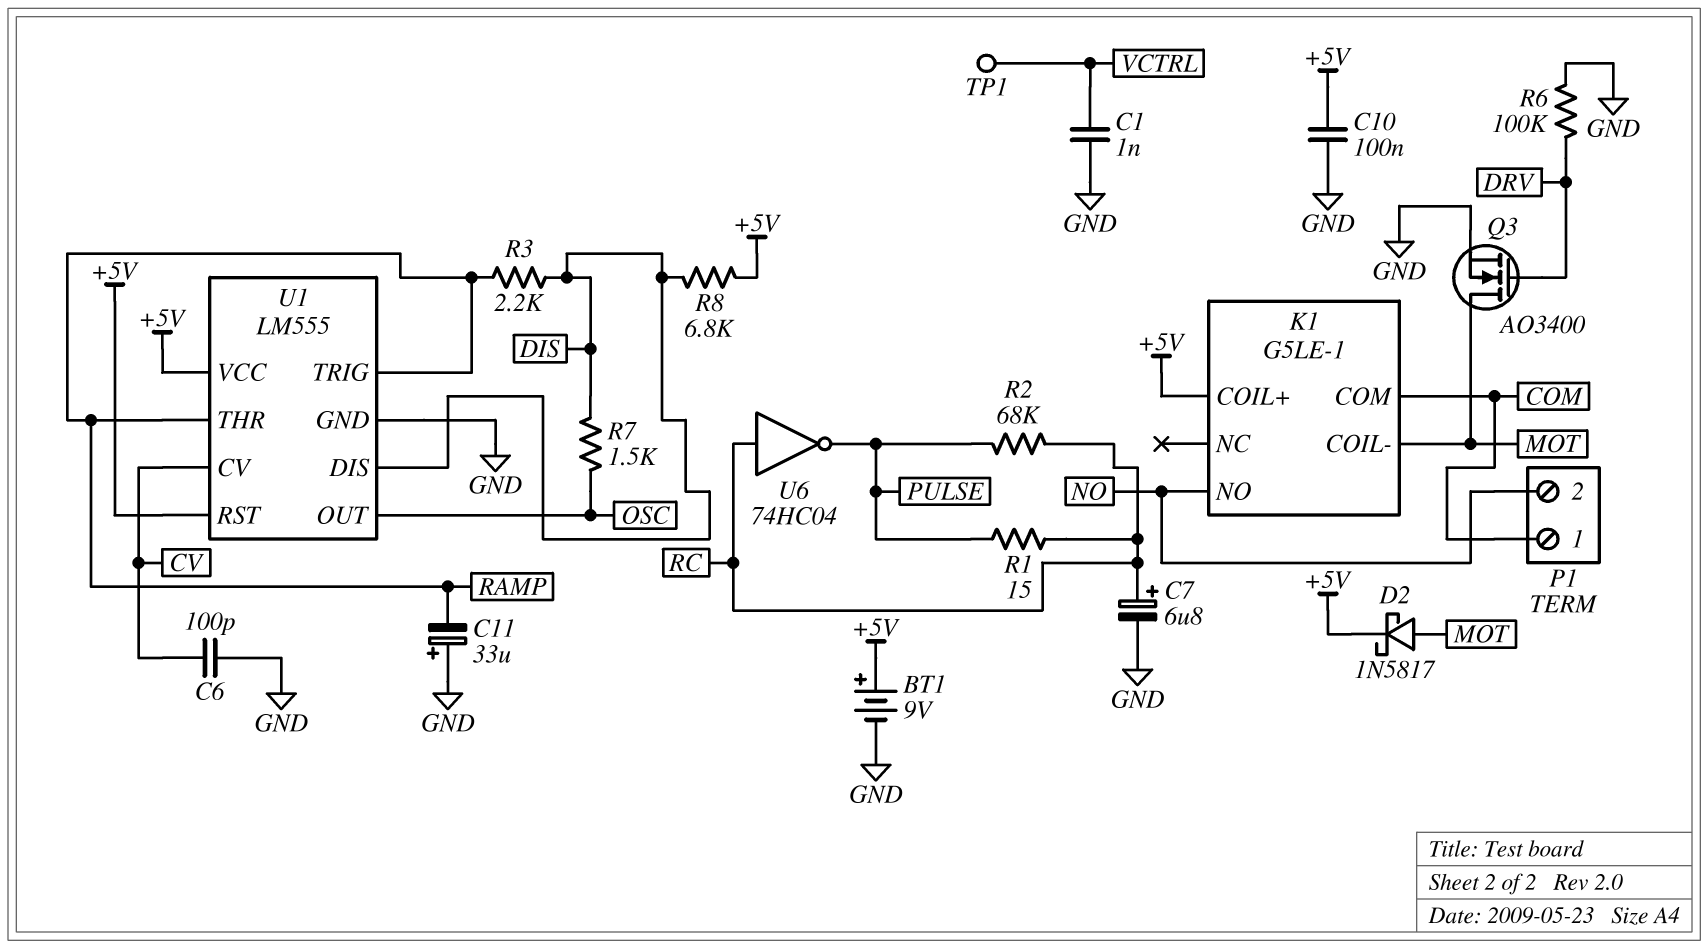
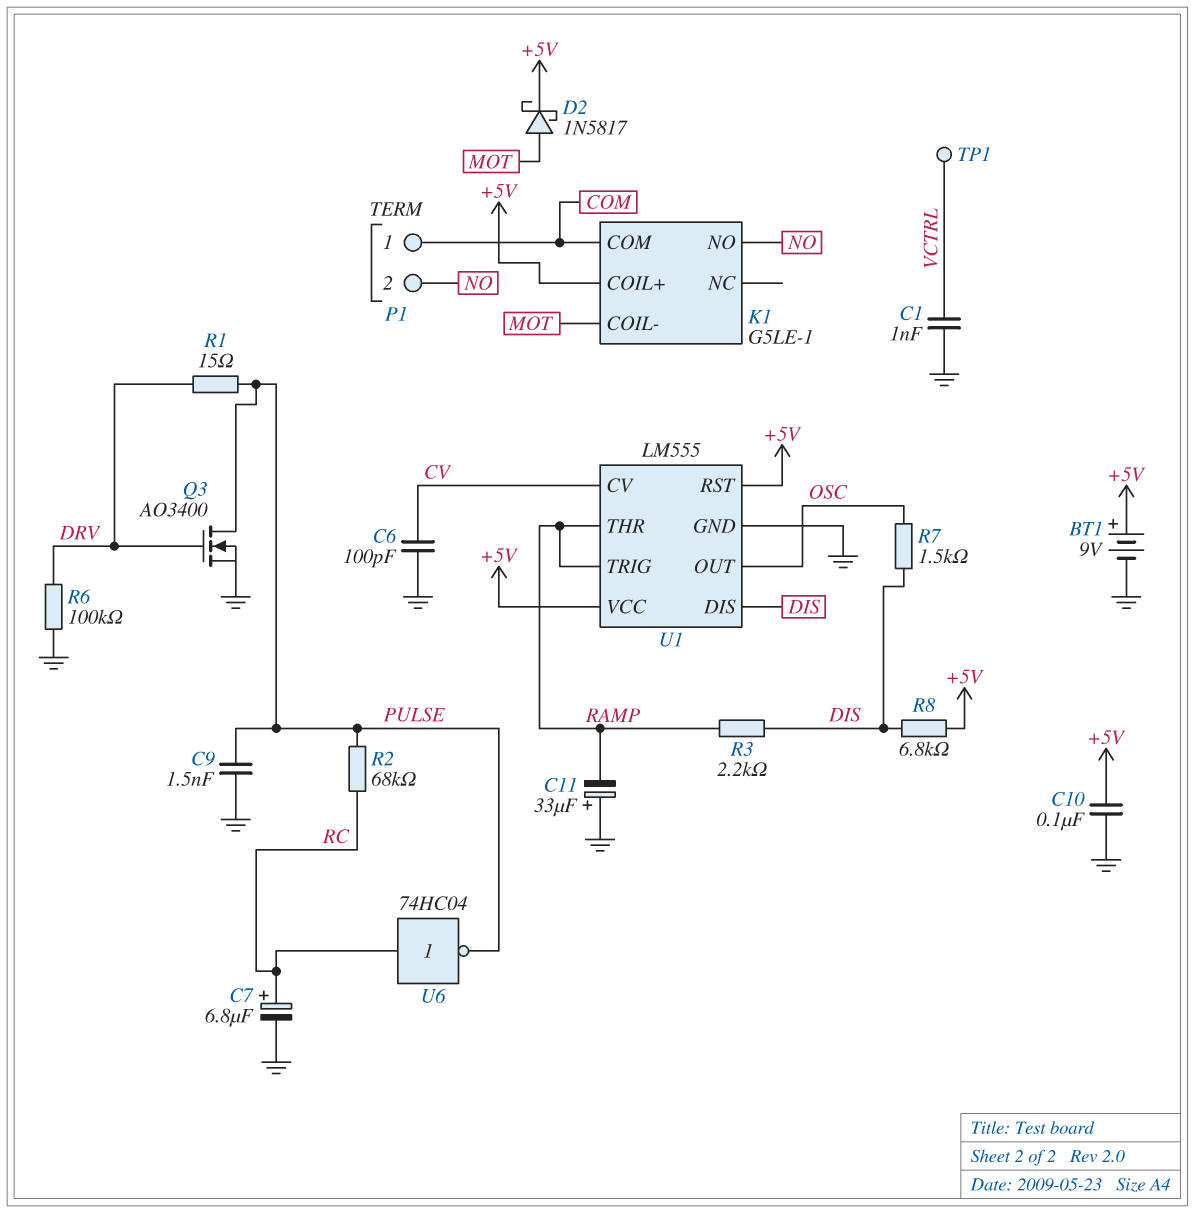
C9: none -> 1.5nF (GND, PULSE)
Q3: NMOS AO3400 (G DRV, D MOT, S GND) -> NMOS AO3400 (G DRV, D PULSE, S GND)
R1: 15 (PULSE, RC) -> 15 (DRV, PULSE)

